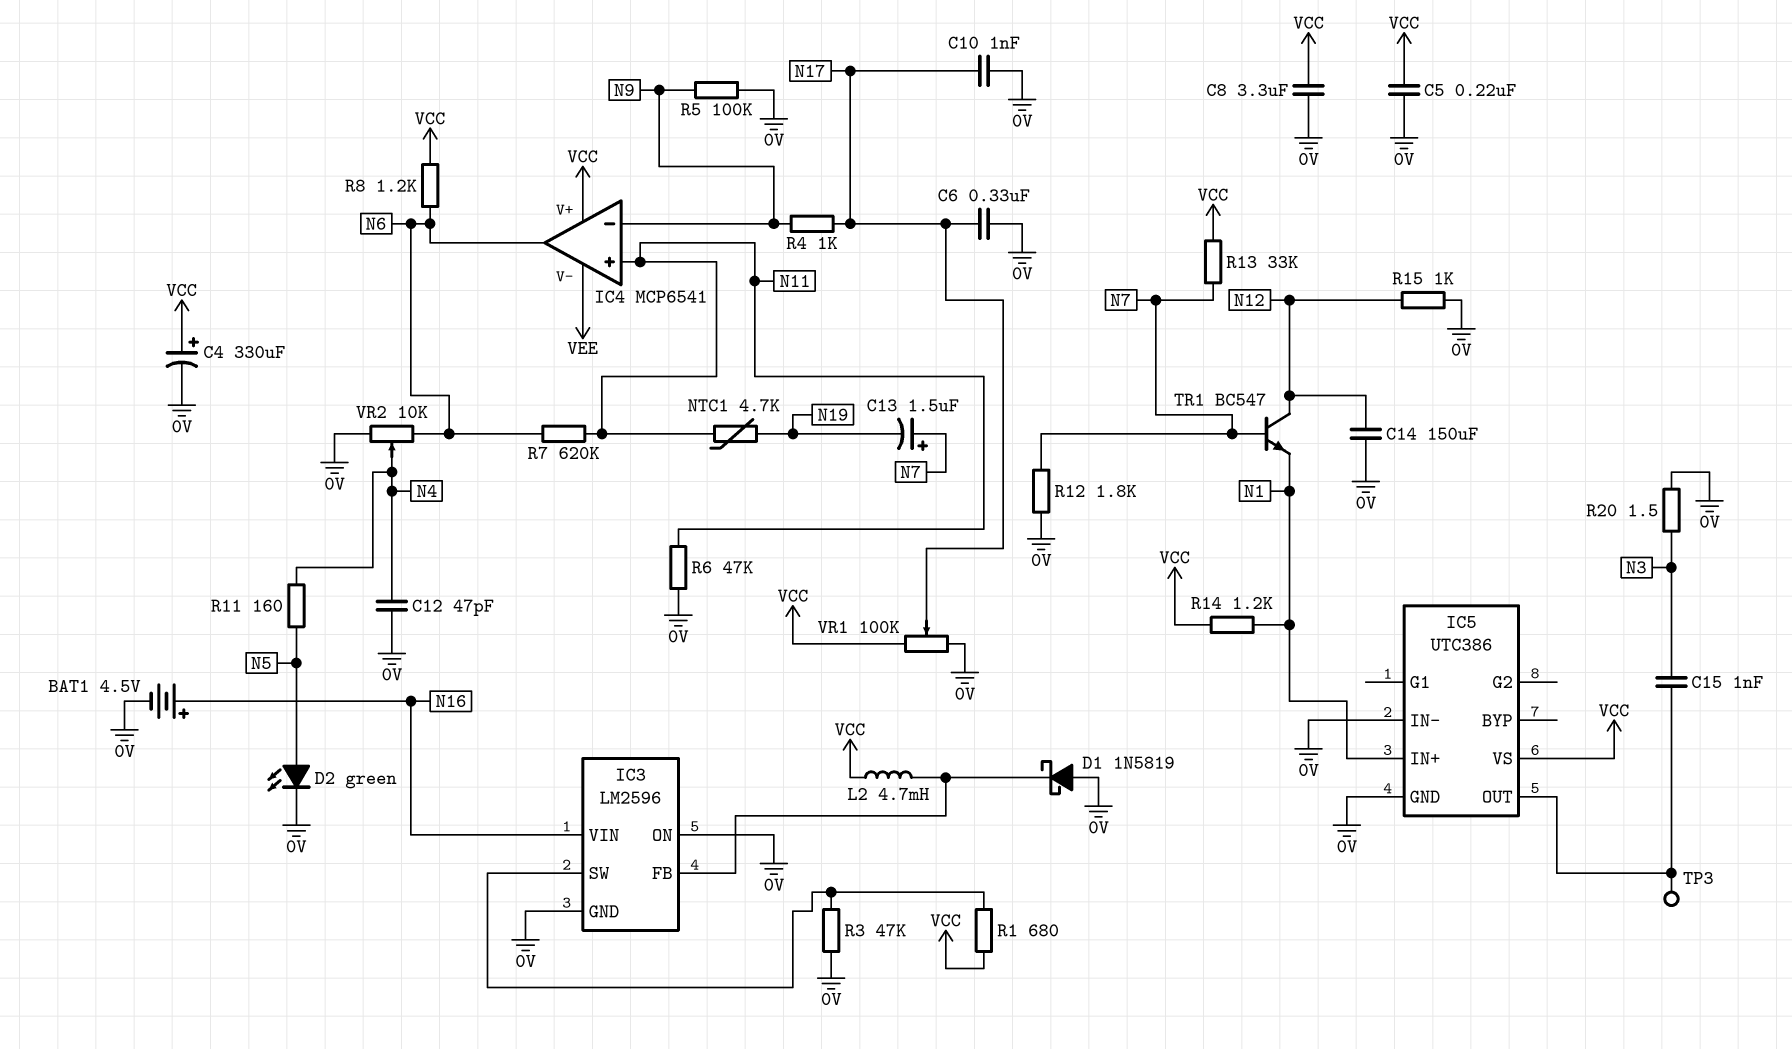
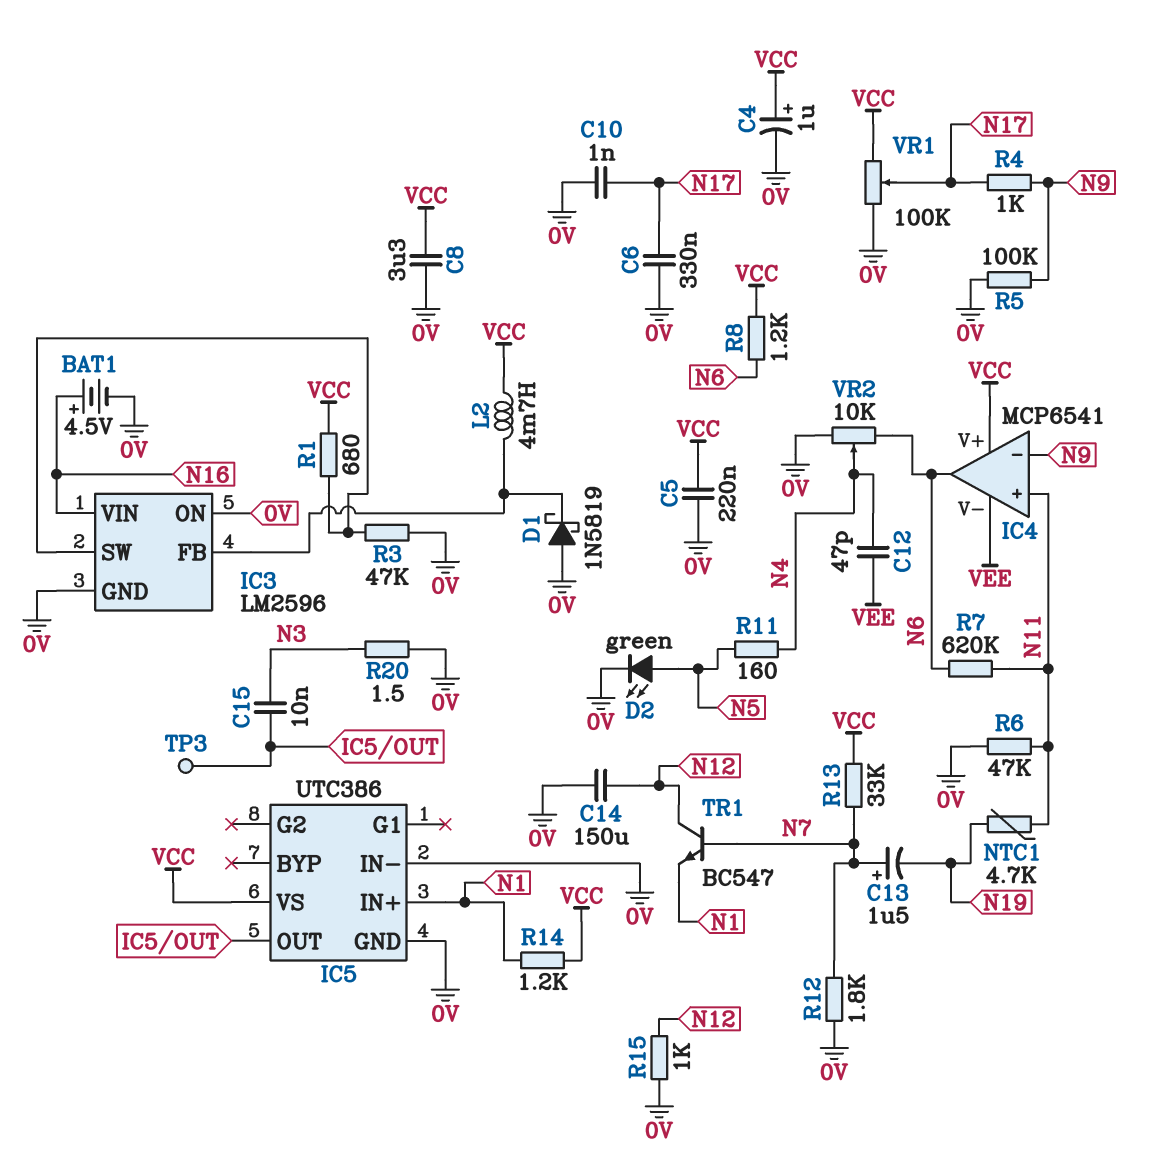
C4: 330uF (plus VCC, minus 0V) -> 1uF (plus VCC, minus 0V)
C12: 47pF (0V, N4) -> 47pF (N4, VEE)
C15: 1nF (IC5/OUT, N3) -> 10nF (IC5/OUT, N3)

